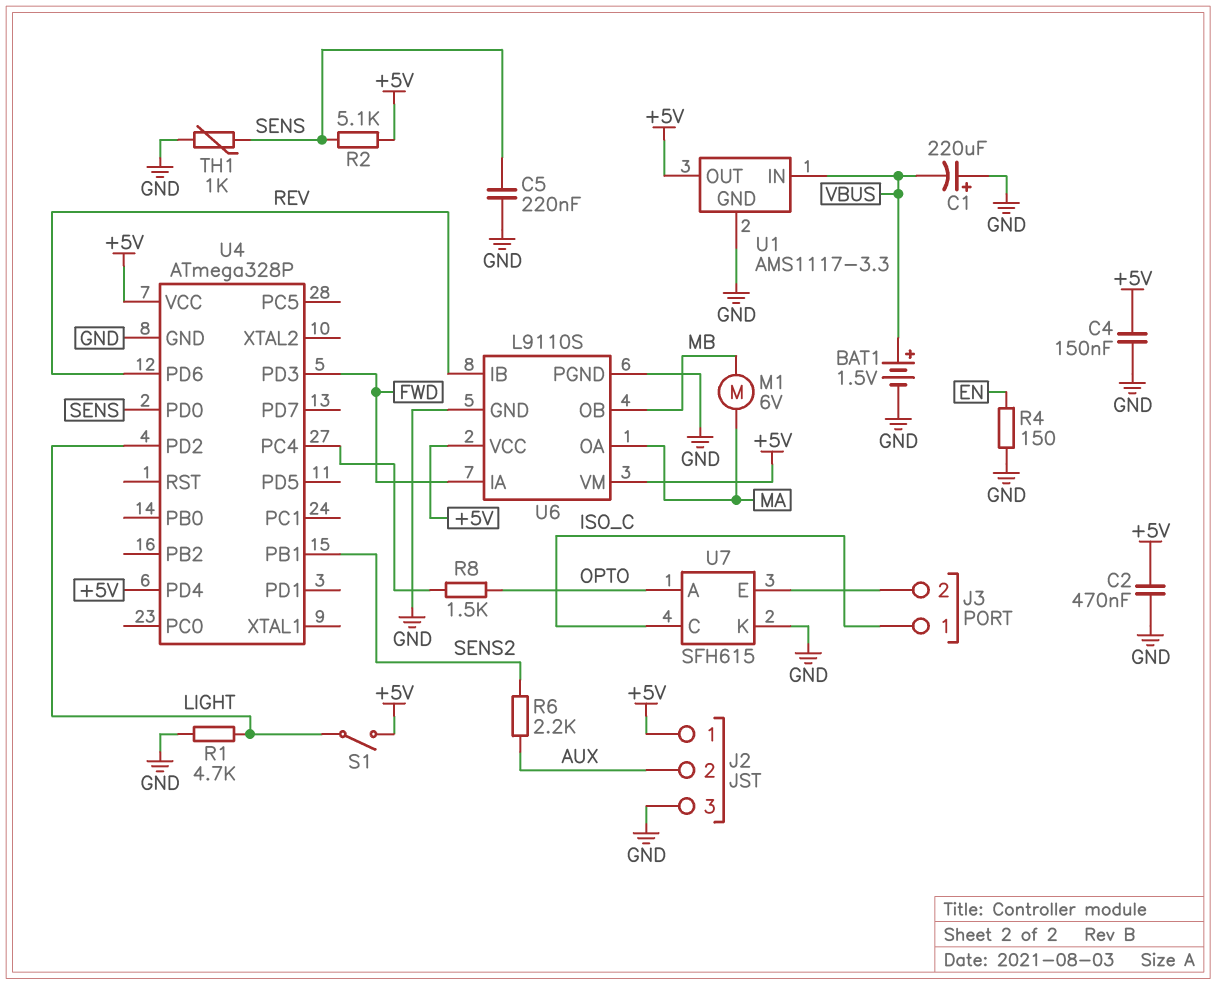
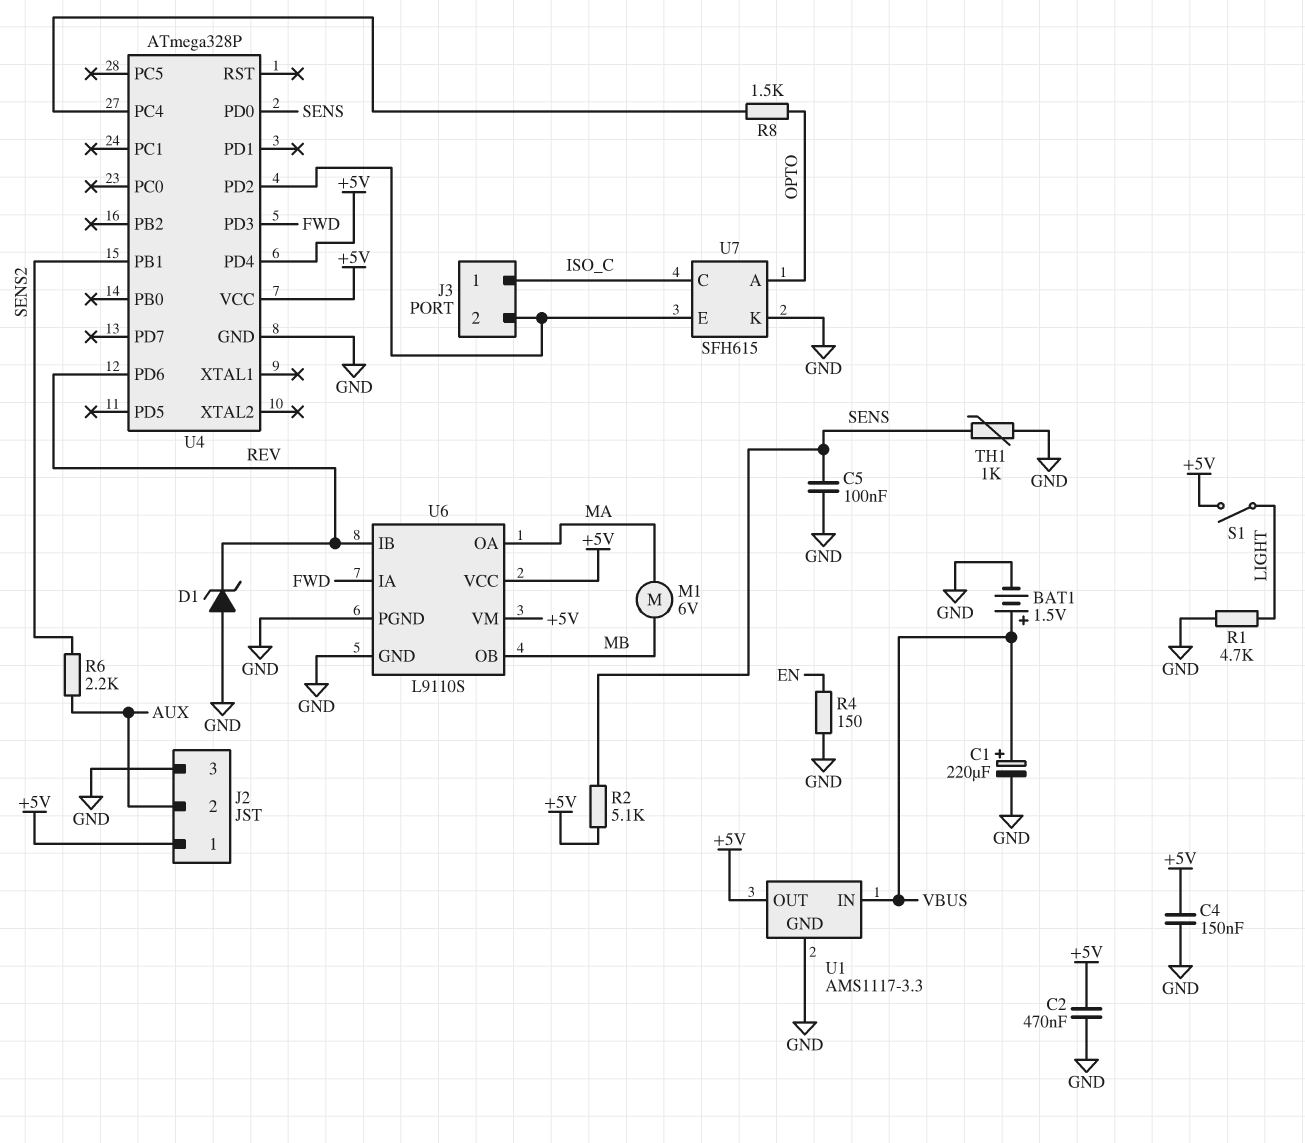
C1: 220uF (plus GND, minus VBUS) -> 220uF (plus VBUS, minus GND)
C5: 220nF (GND, SENS) -> 100nF (GND, SENS)
D1: none -> zener (A GND, K REV)
U4 pin PD2: LIGHT -> J3/2

